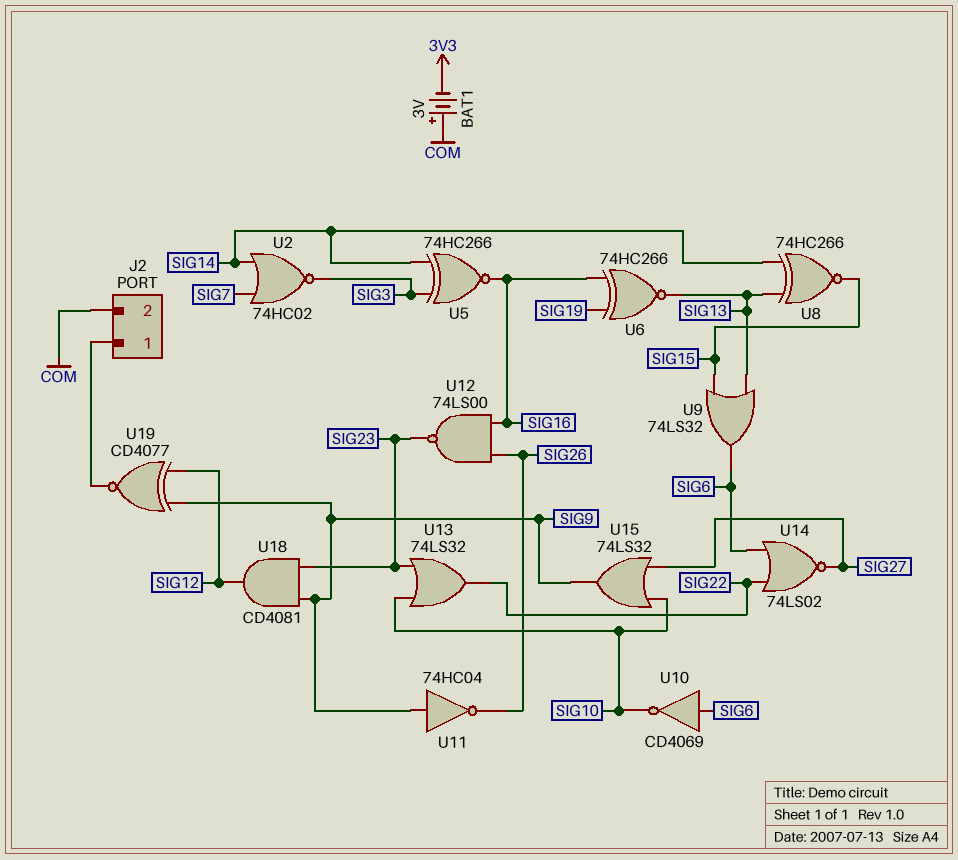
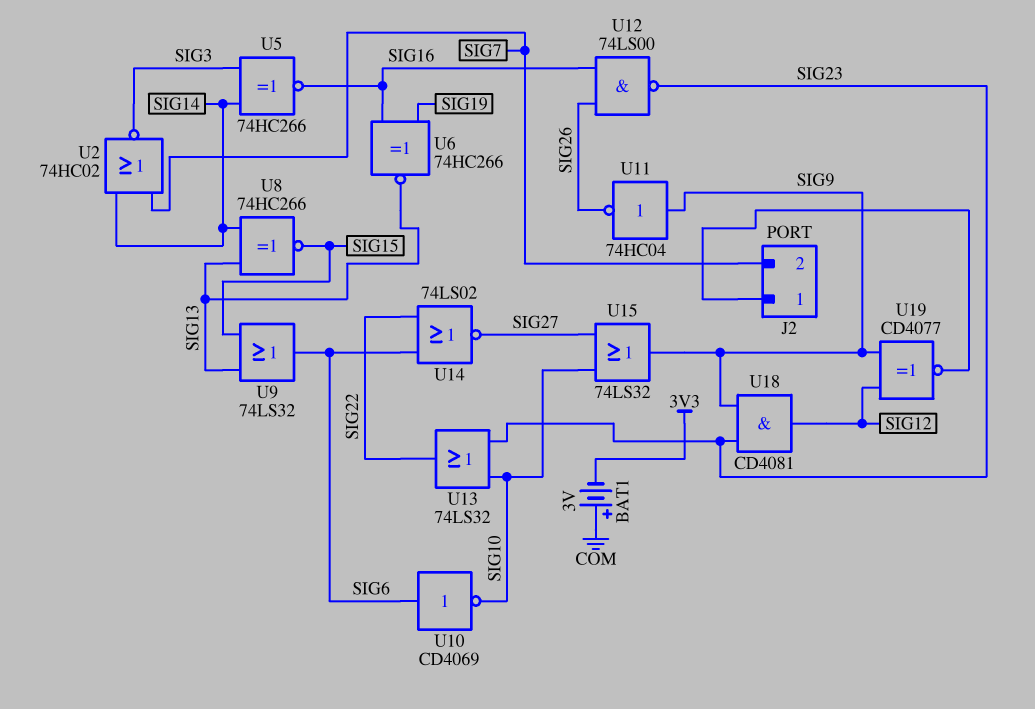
J2 pin 2: COM -> SIG7

